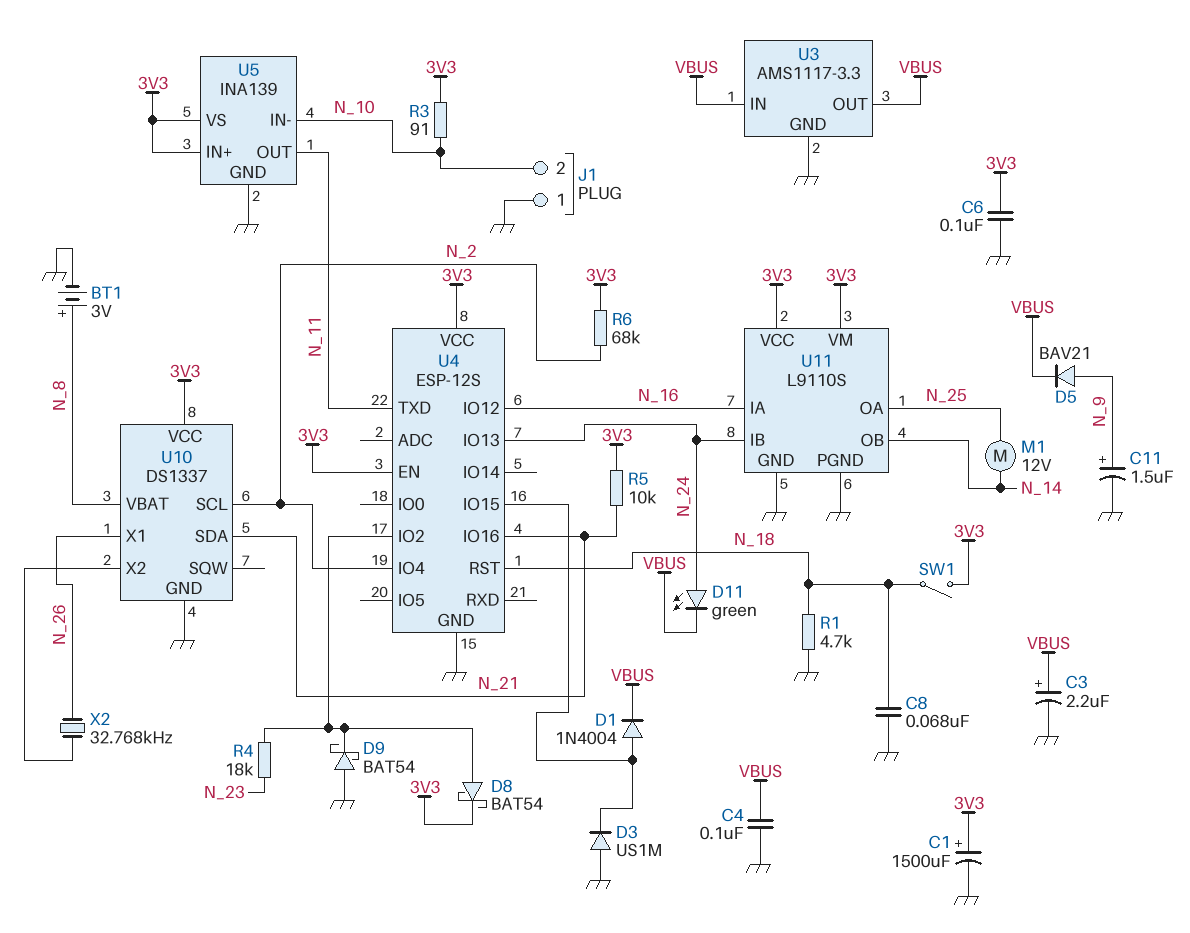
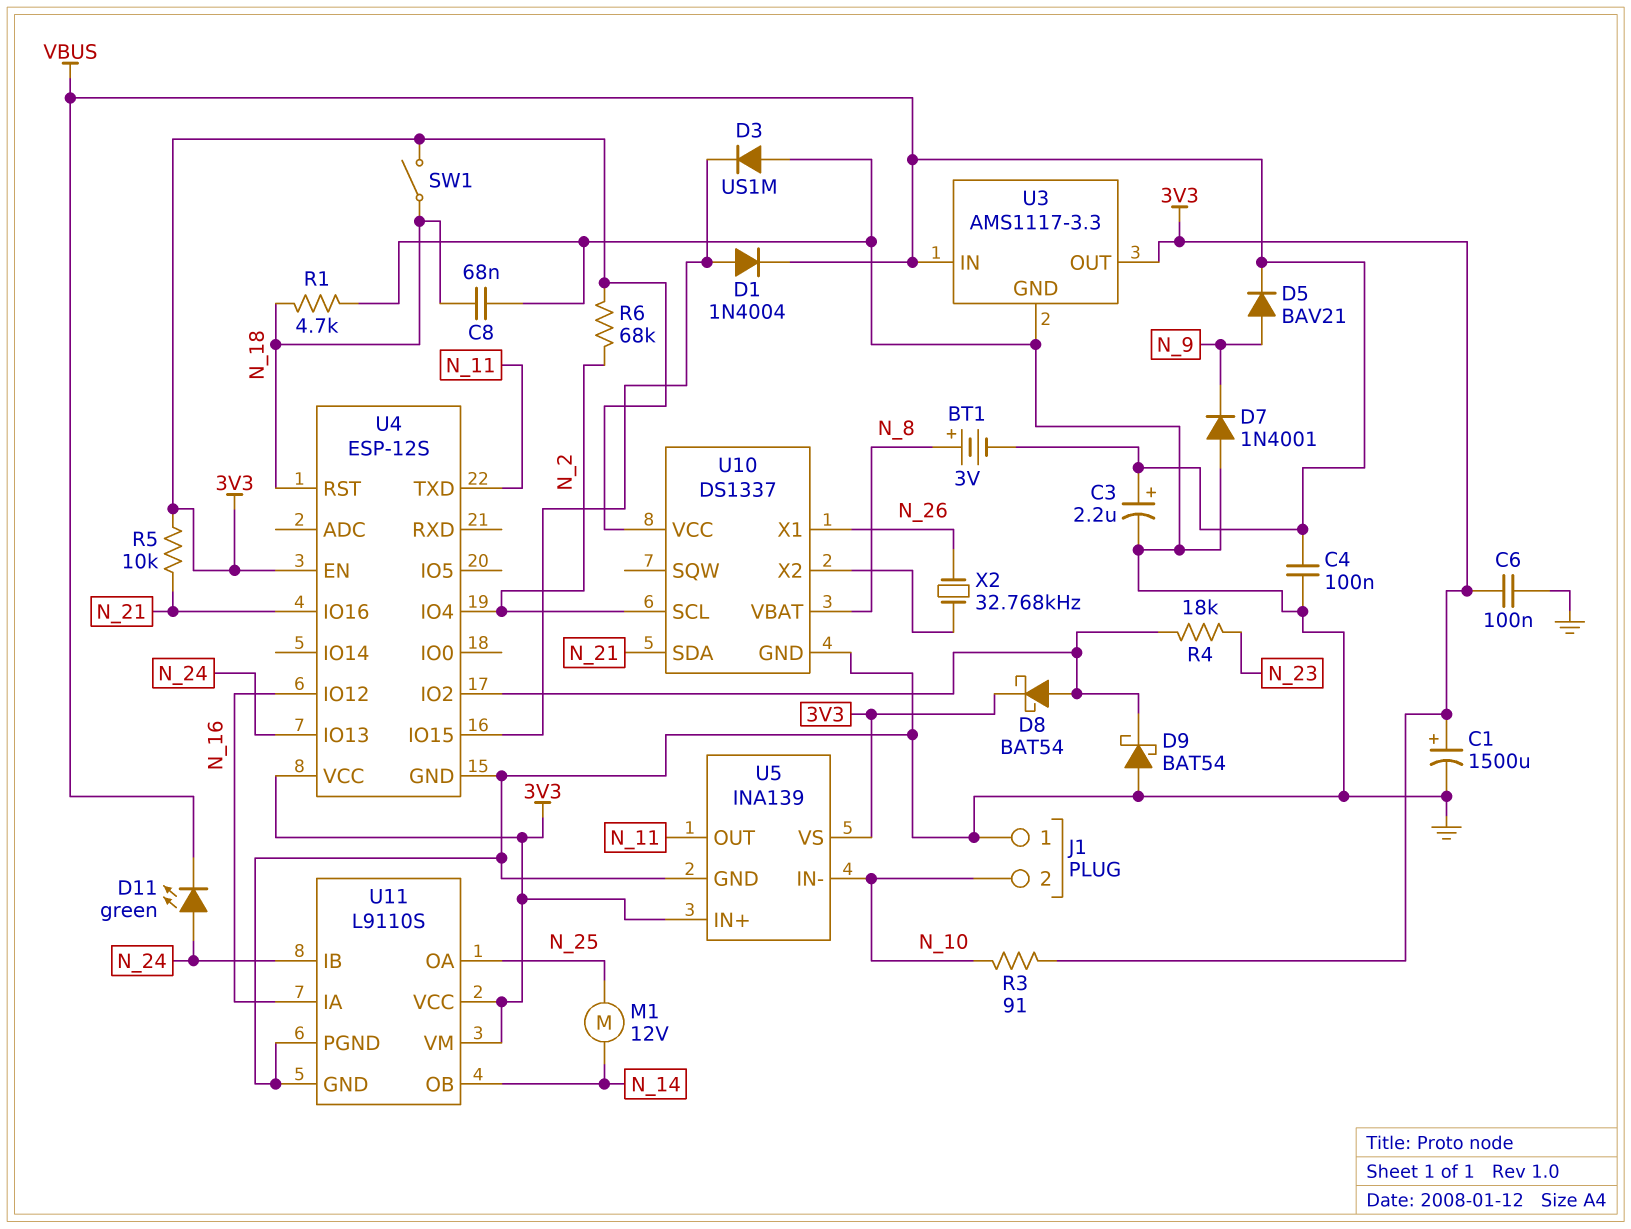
BT1: 3V (plus N_8, minus GND) -> 3V (plus N_8, minus VBUS)
C11: 1.5uF (plus N_9, minus GND) -> none
D7: none -> diode 1N4001 (A GND, K N_9)
U3 pin OUT: VBUS -> 3V3

